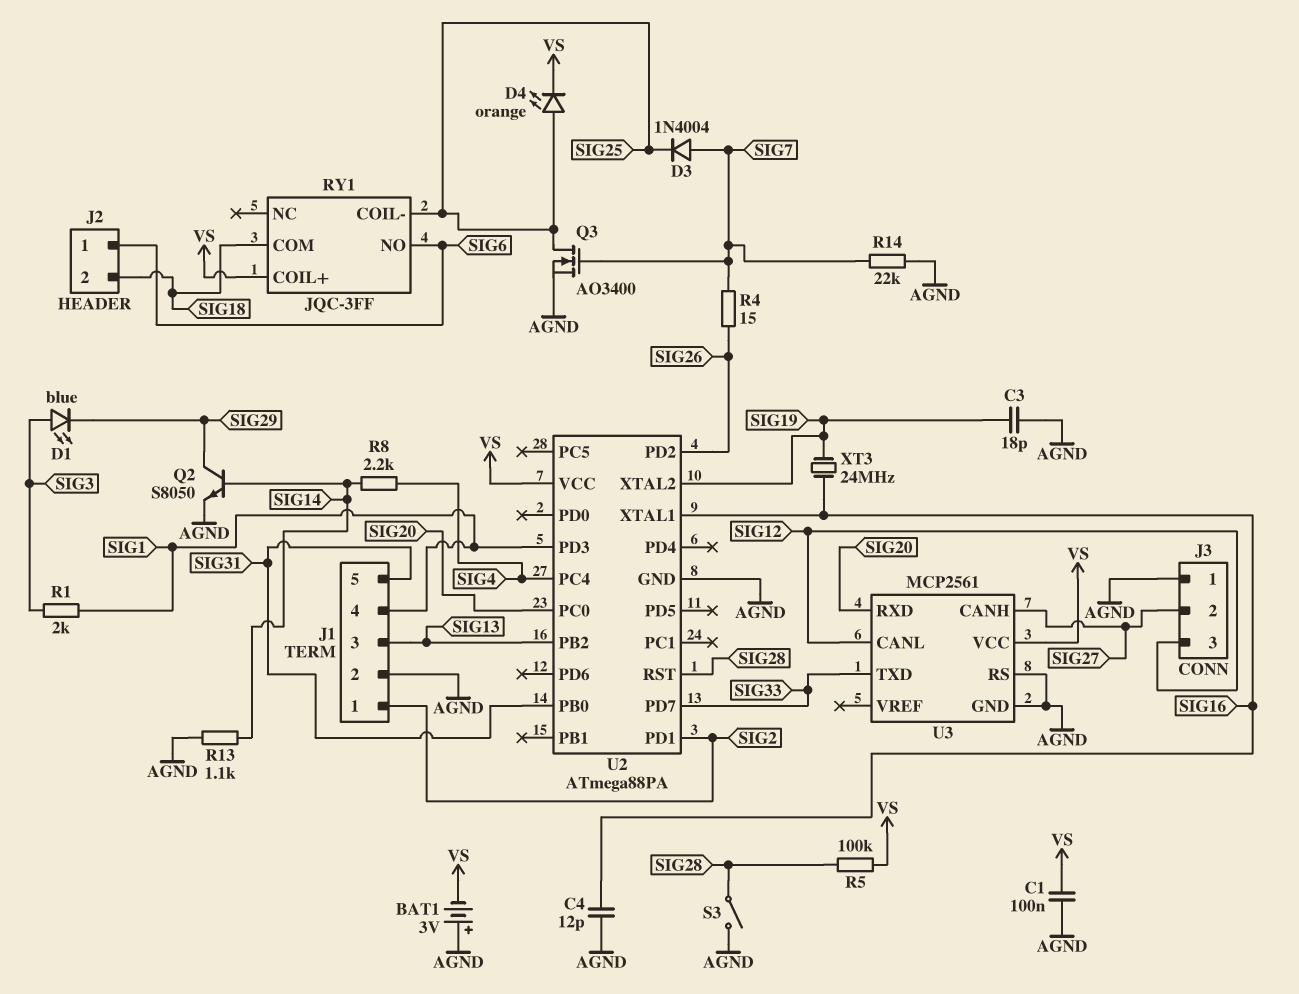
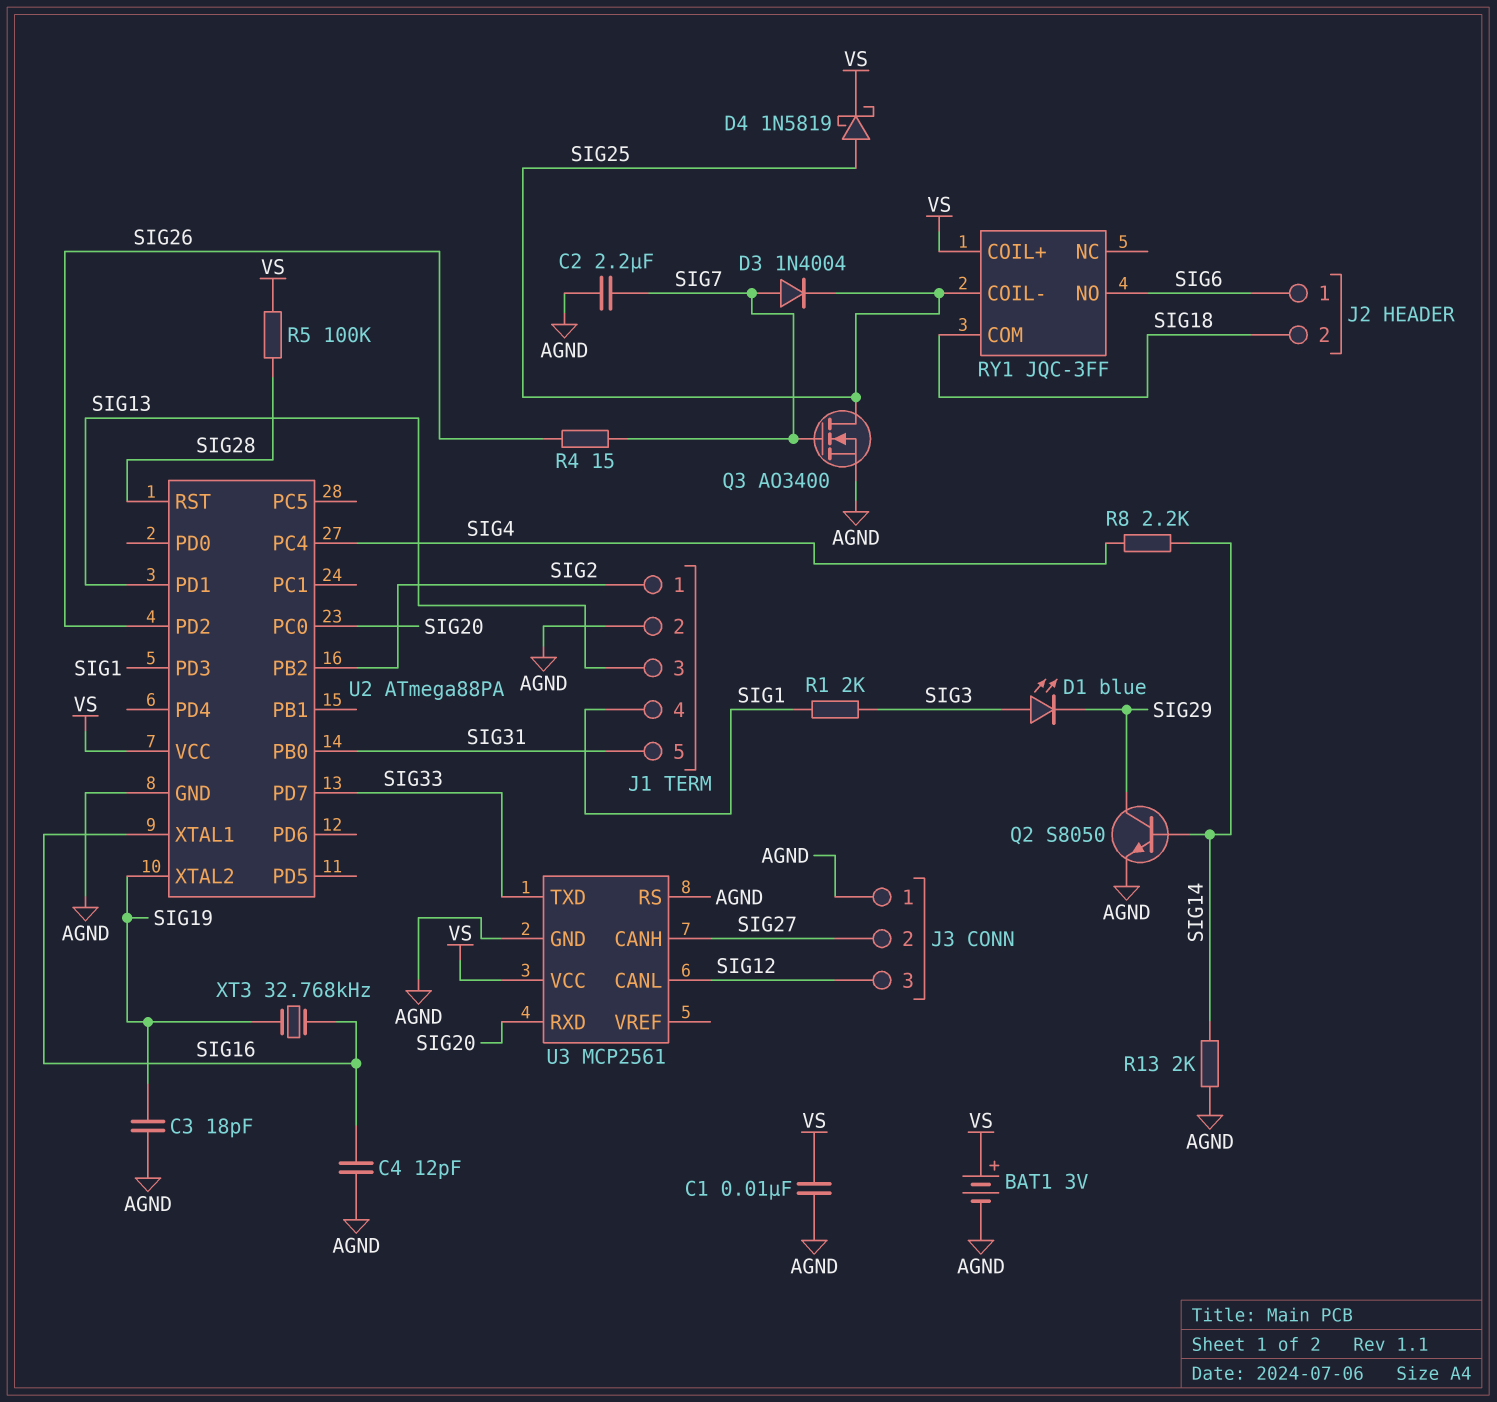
BAT1: 3V (plus AGND, minus VS) -> 3V (plus VS, minus AGND)
C1: 100nF (AGND, VS) -> 10nF (AGND, VS)
C2: none -> 2.2uF (AGND, SIG7)
D4: LED orange (A SIG25, K VS) -> schottky 1N5819 (A SIG25, K VS)
R13: 1.1k (AGND, SIG14) -> 2k (AGND, SIG14)
R14: 22k (AGND, SIG7) -> none
S3: switch (AGND, SIG28) -> none
U2 pin PB2: SIG13 -> SIG2
U2 pin PD1: SIG2 -> SIG13
XT3: 24MHz (SIG16, SIG19) -> 32.768kHz (SIG16, SIG19)

